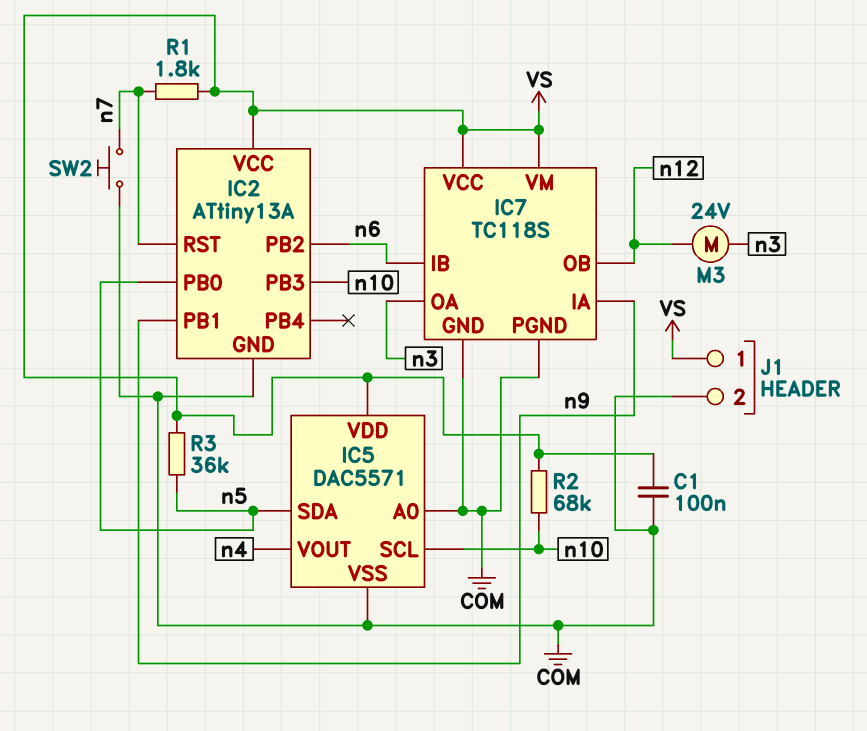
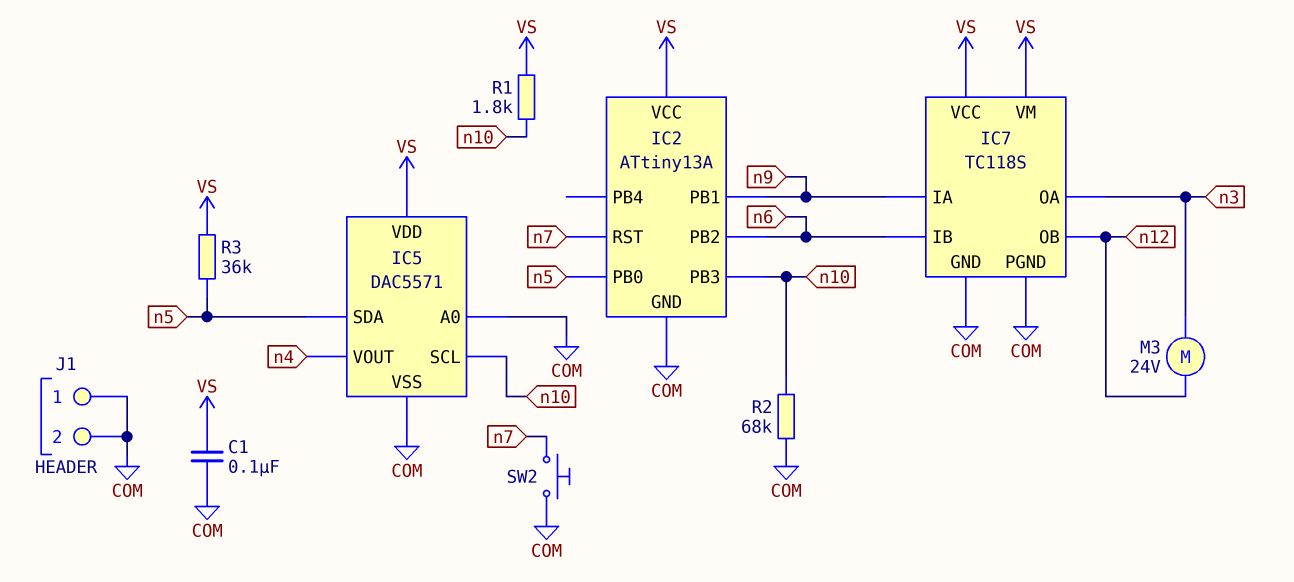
J1 pin 1: VS -> COM
R1: 1.8k (VS, n7) -> 1.8k (VS, n10)
R2: 68k (VS, n10) -> 68k (COM, n10)

